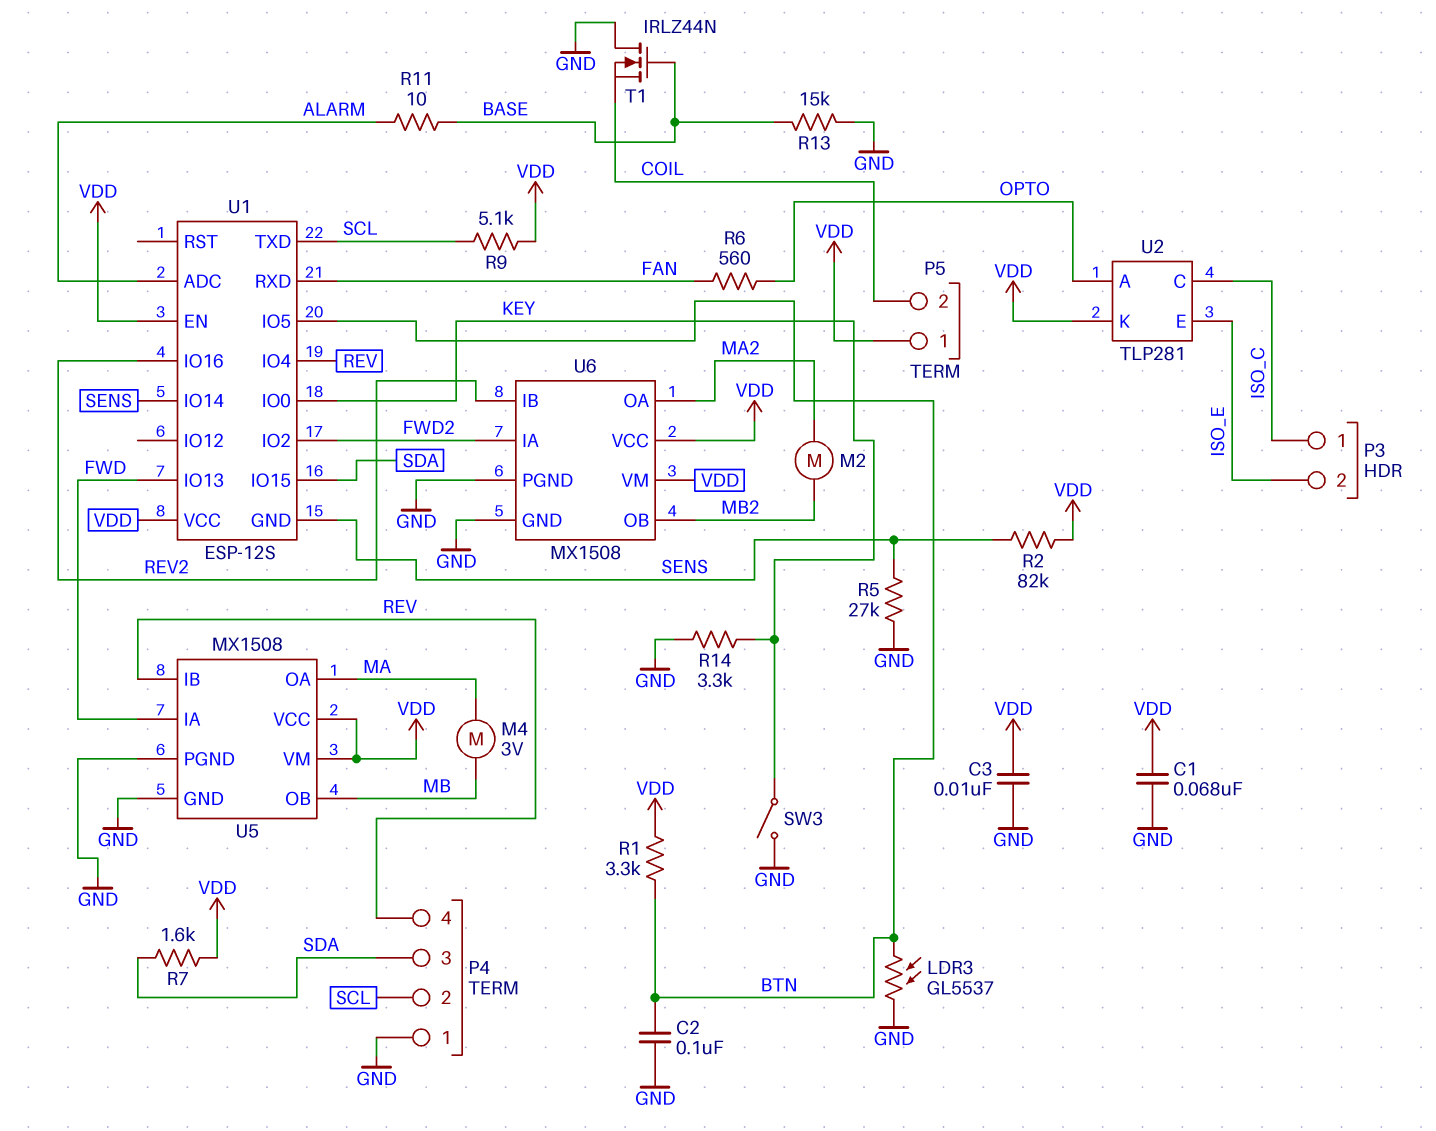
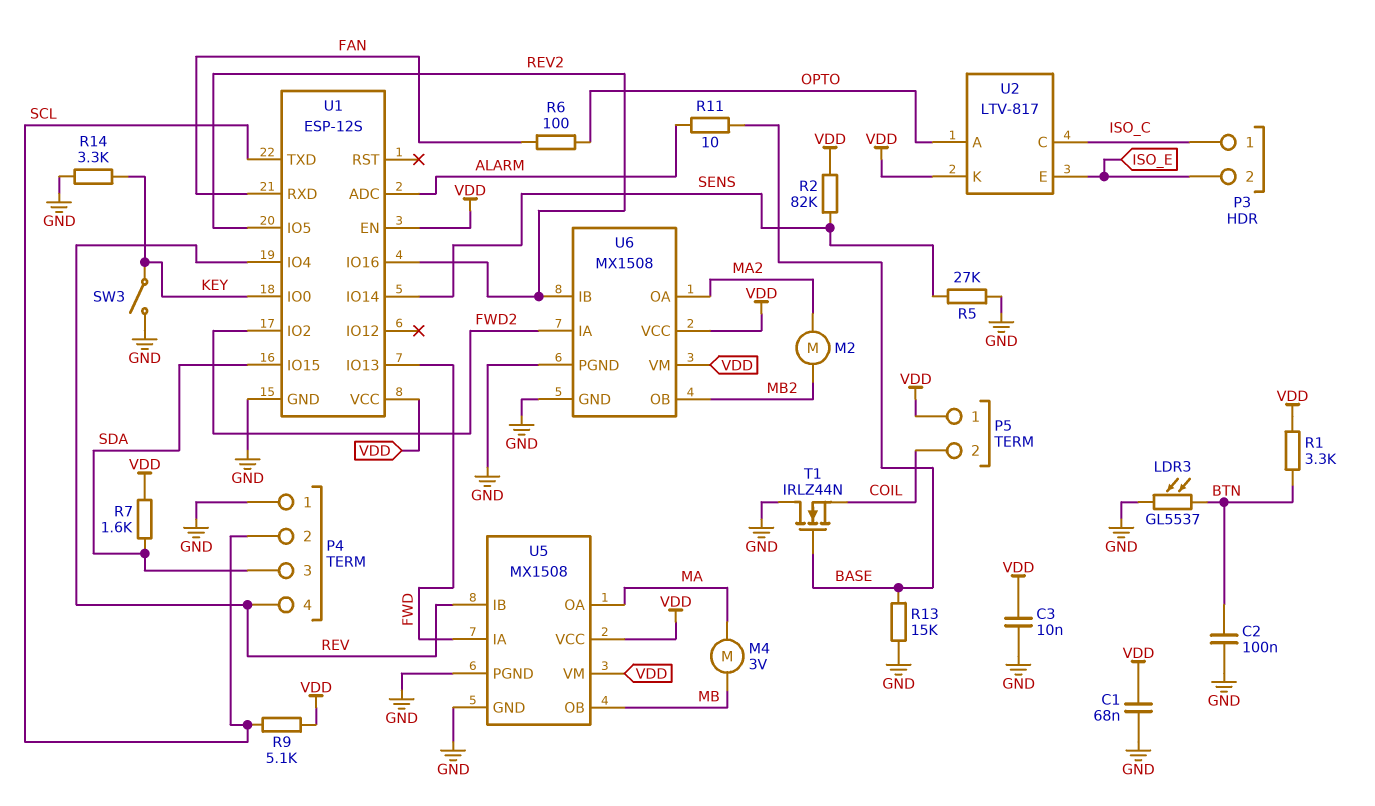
R6: 560 (FAN, OPTO) -> 100 (FAN, OPTO)
U1 pin GND: SENS -> GND
U1 pin IO5: BTN -> REV2
U2: TLP281 -> LTV-817

